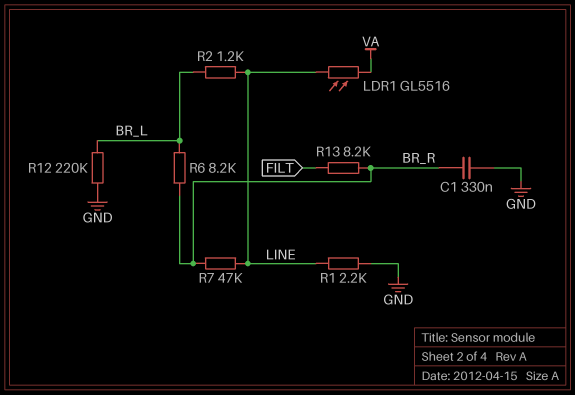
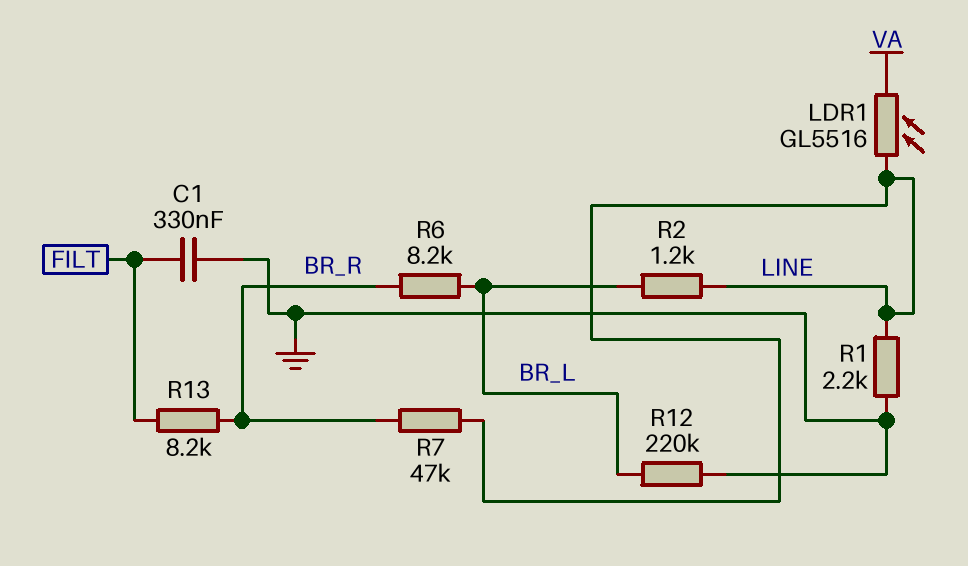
C1: 330nF (BR_R, GND) -> 330nF (FILT, GND)

